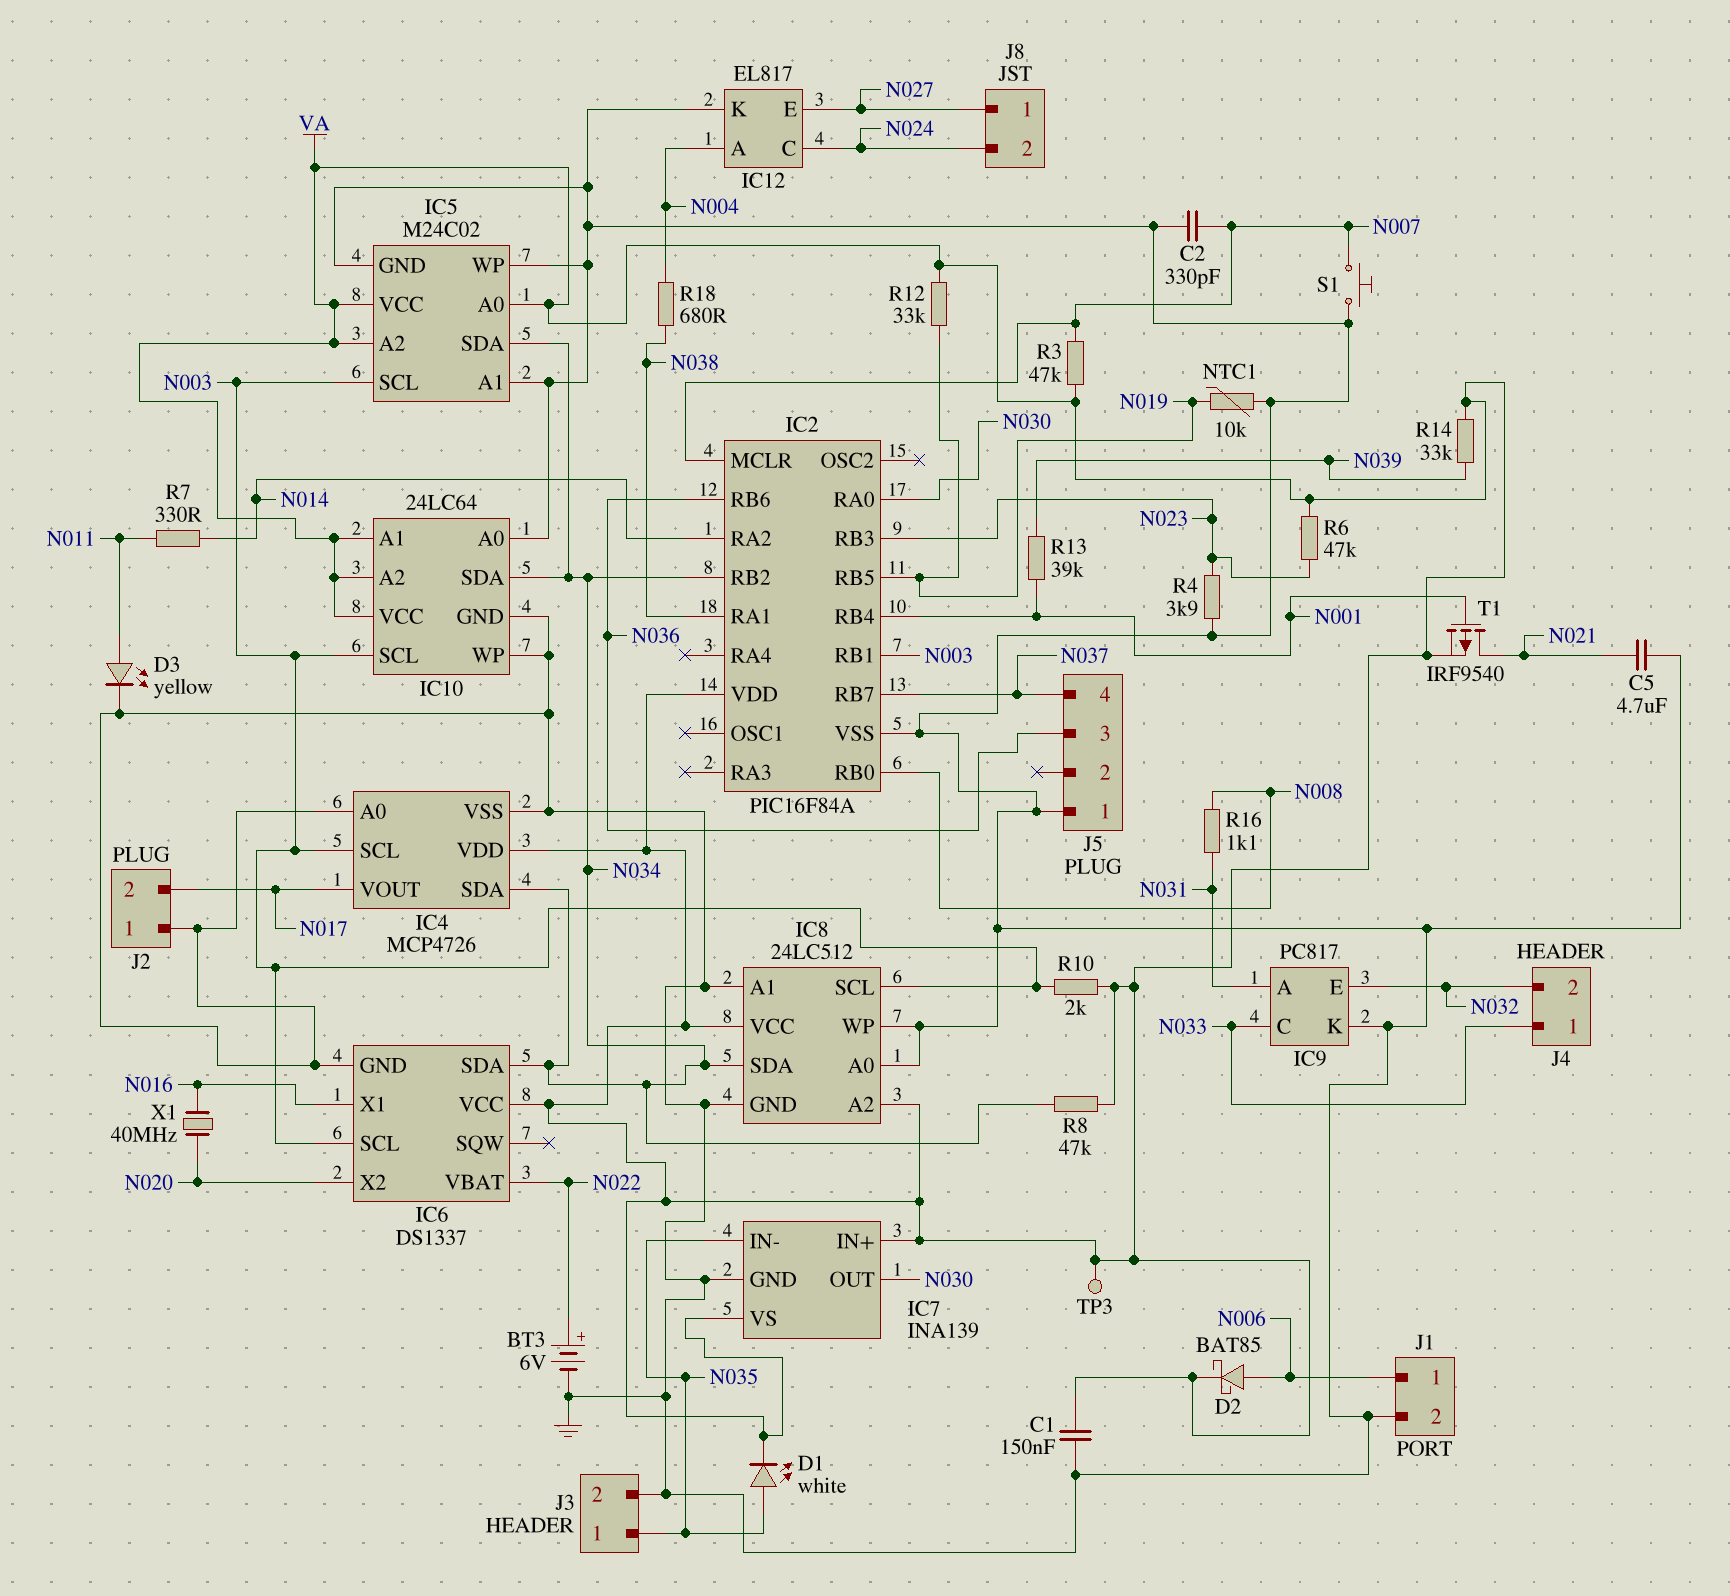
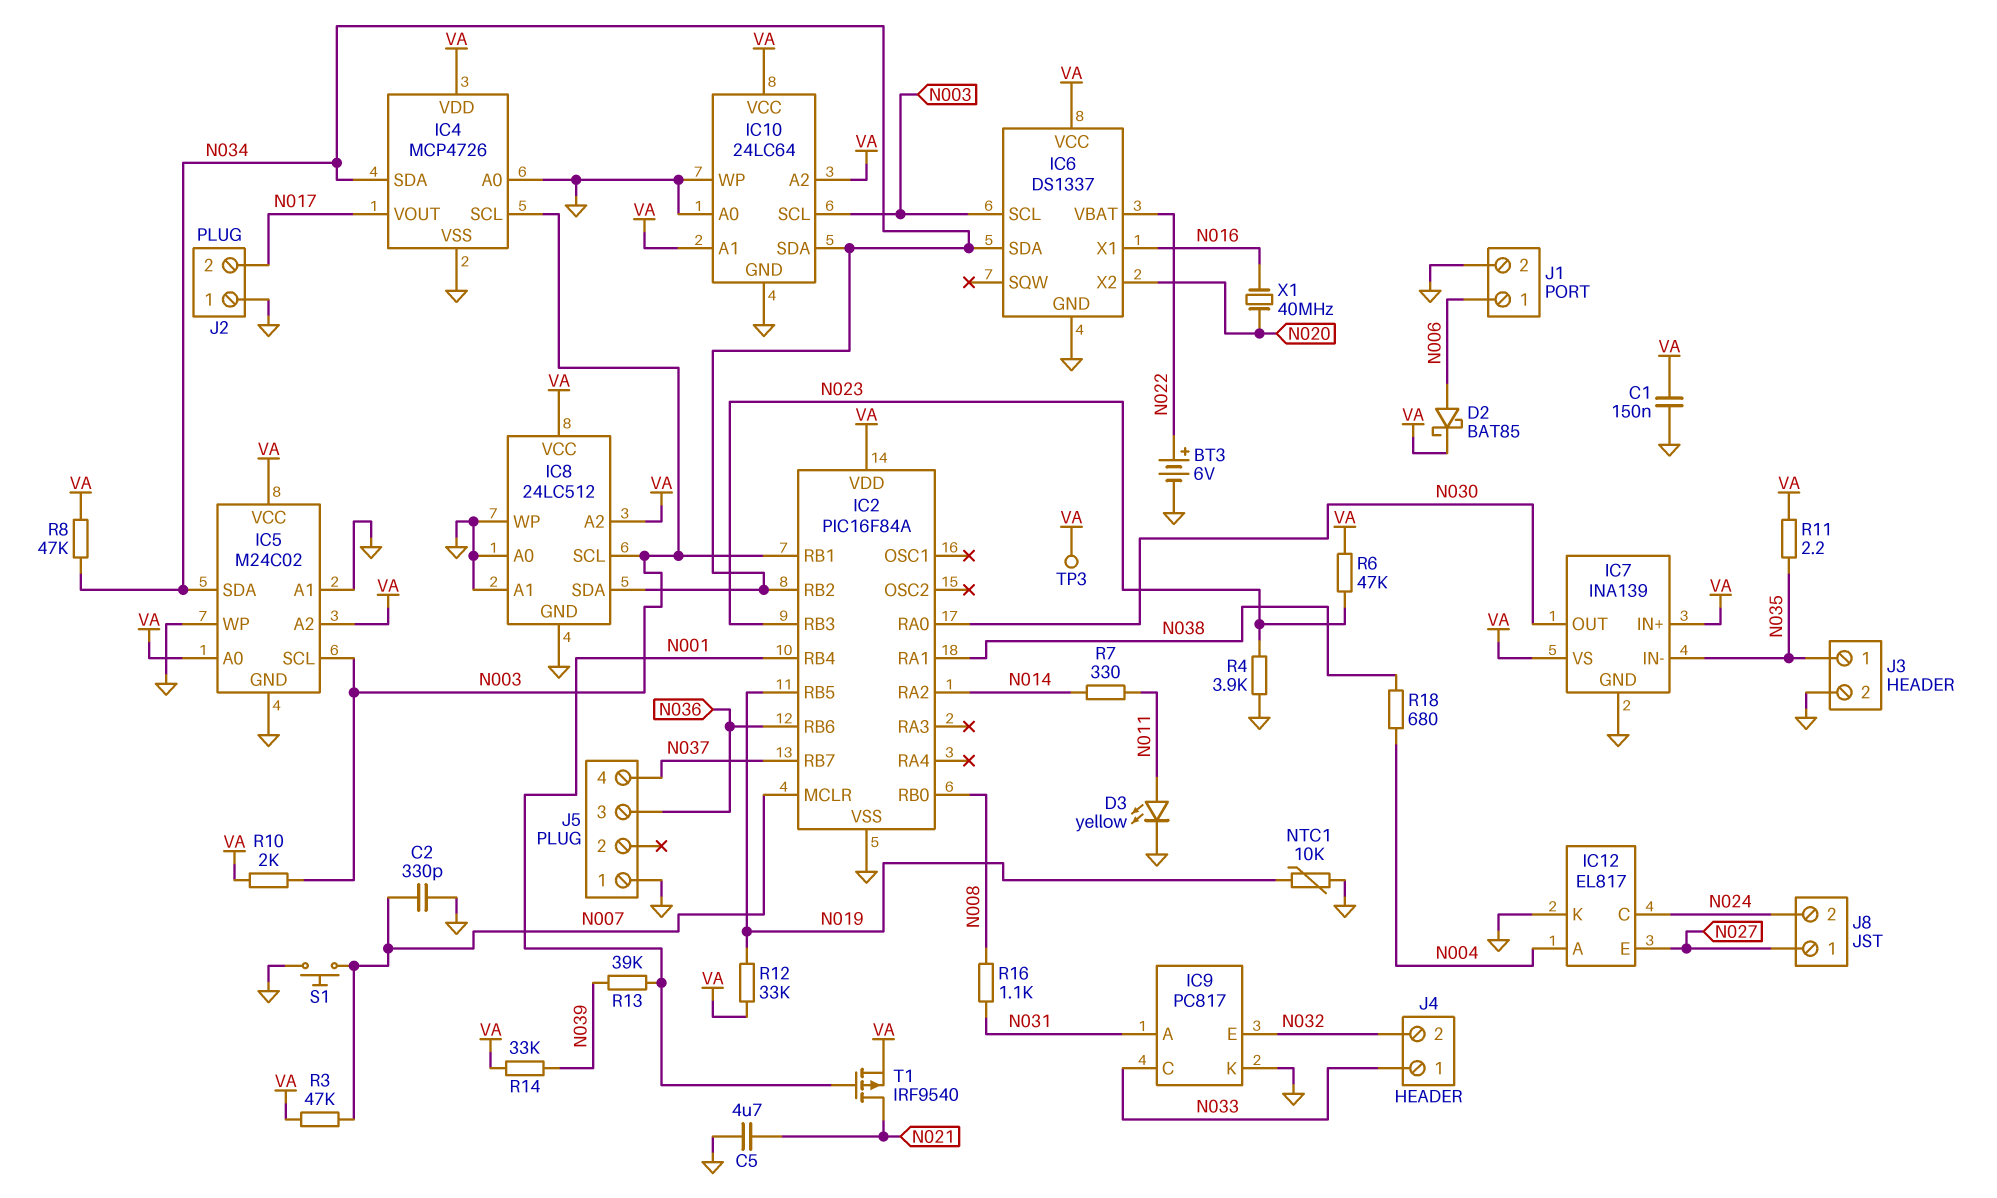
D1: LED white (A N035, K VA) -> none
R11: none -> 2.2 (N035, VA)

